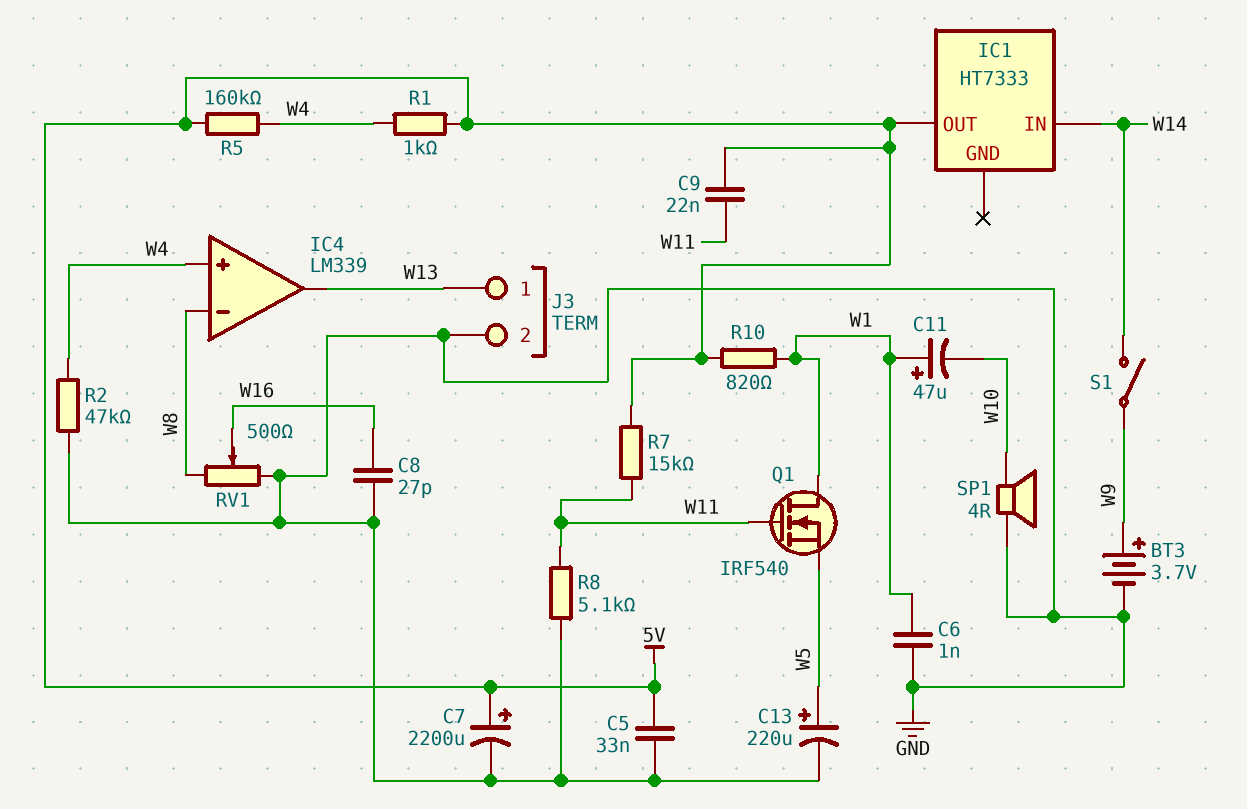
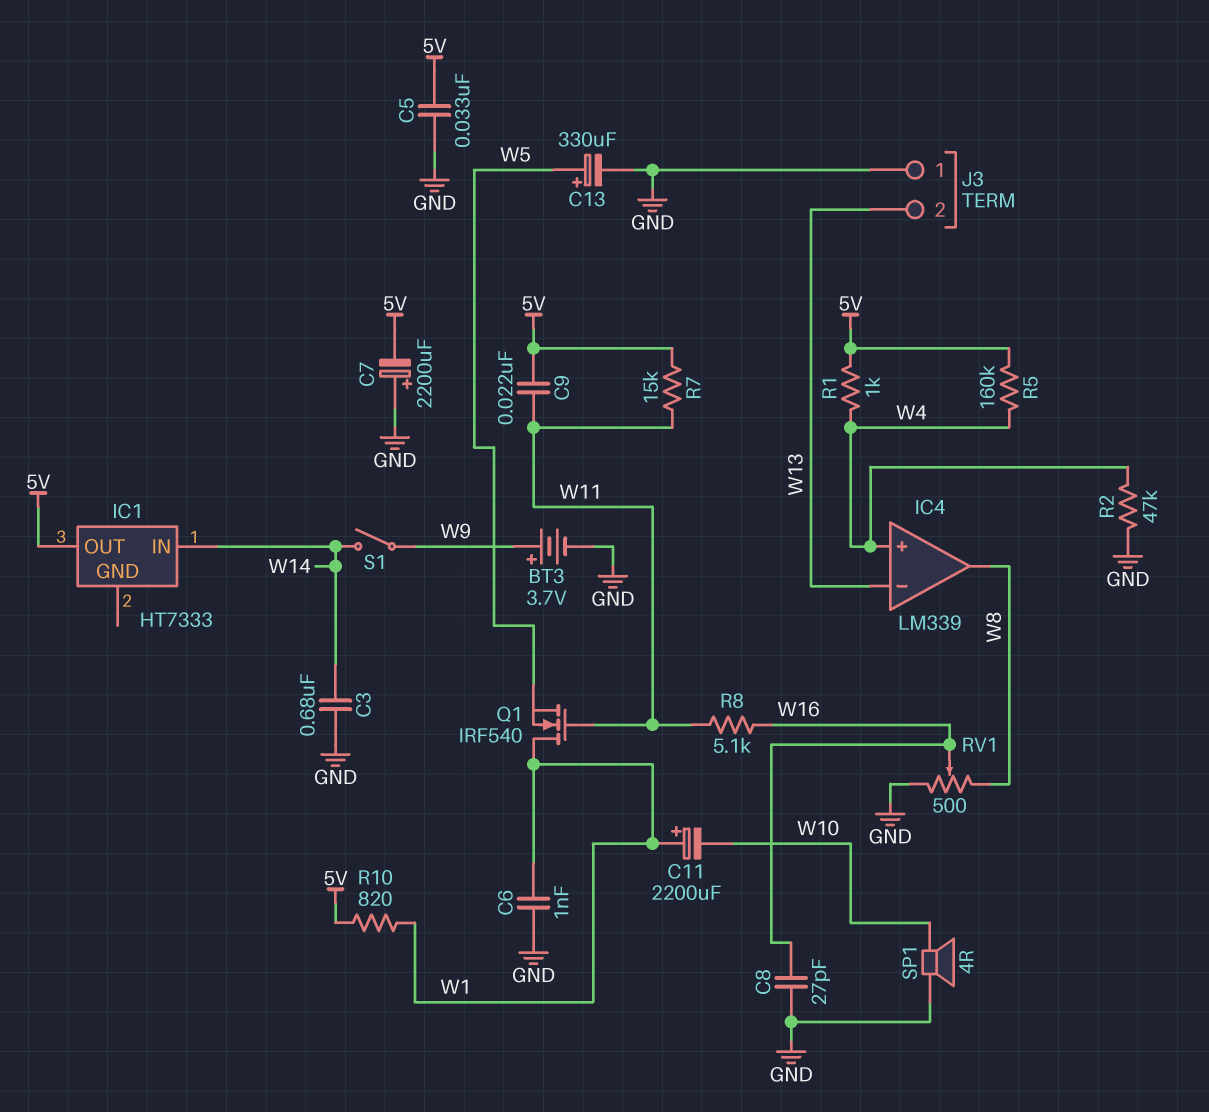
C3: none -> 680nF (GND, W14)
C7: 2200uF (plus 5V, minus GND) -> 2200uF (plus GND, minus 5V)
C11: 47uF (plus W1, minus W10) -> 2200uF (plus W1, minus W10)
C13: 220uF (plus W5, minus GND) -> 330uF (plus W5, minus GND)
IC4 pin in-: W8 -> W13
IC4 pin out: W13 -> W8
J3 pin 1: W13 -> GND
J3 pin 2: GND -> W13
R8: 5.1k (GND, W11) -> 5.1k (W11, W16)

